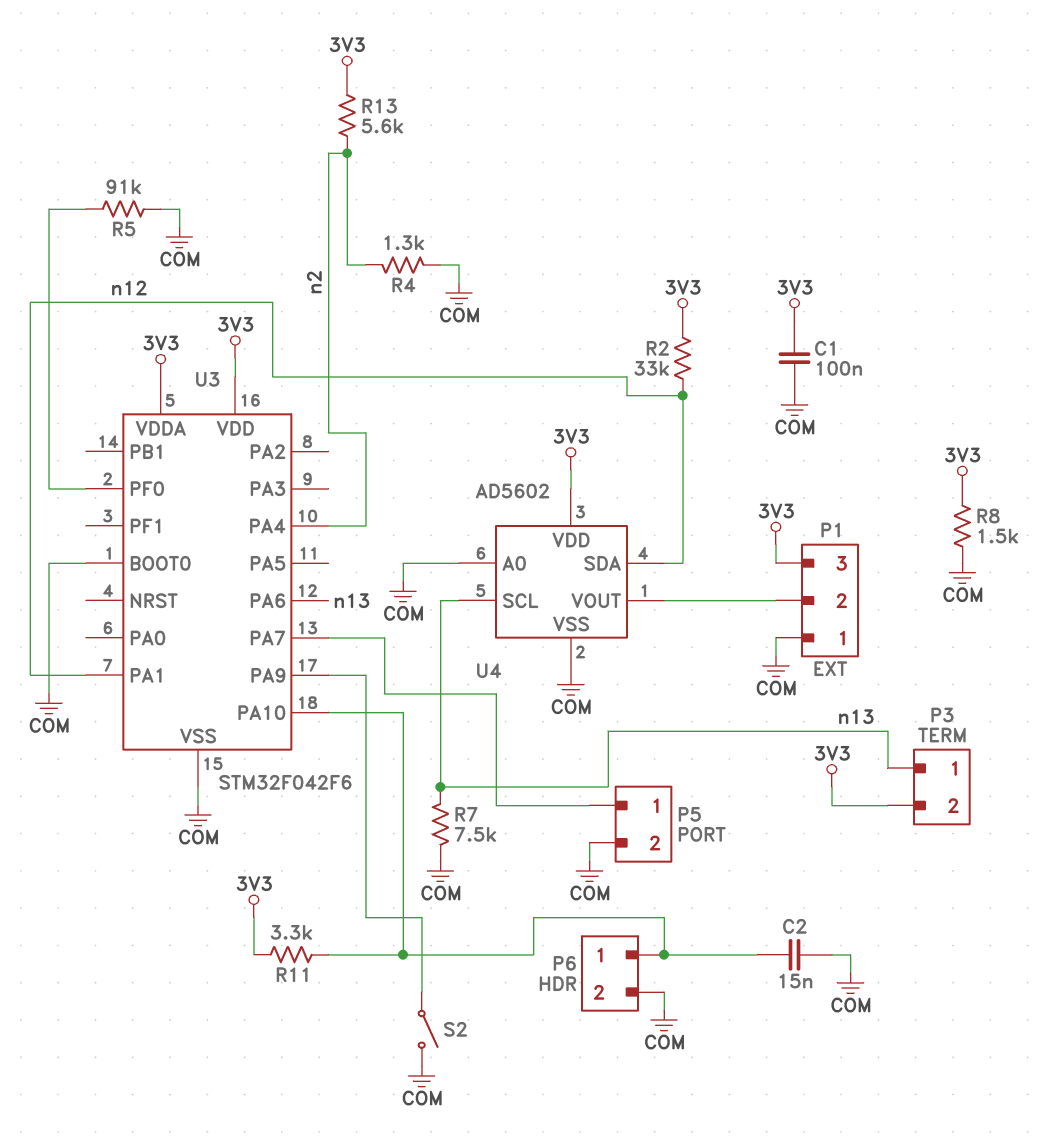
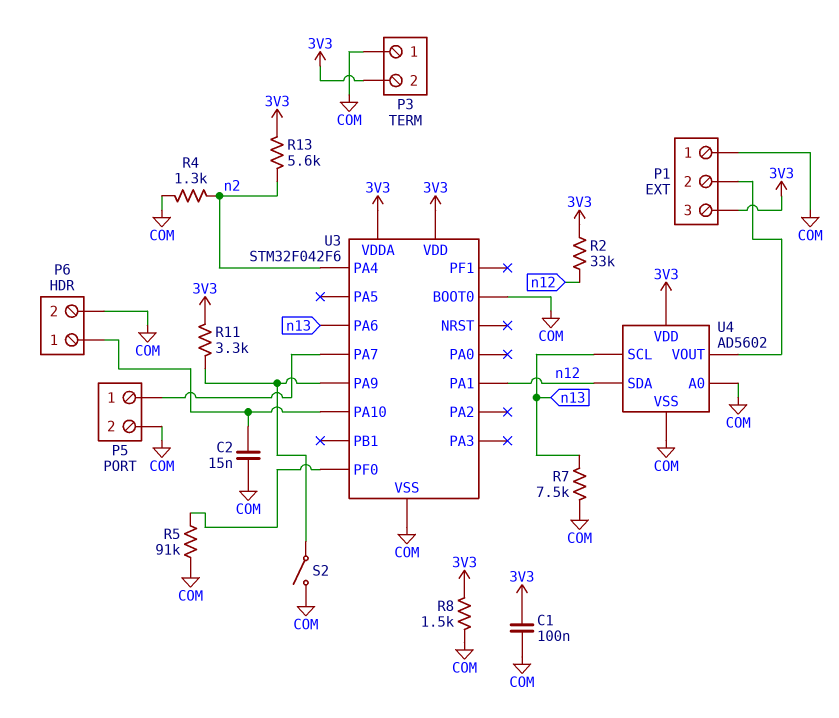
P3 pin 1: n13 -> COM
R11: 3.3k (3V3, P6/1) -> 3.3k (3V3, U3/PA9)

